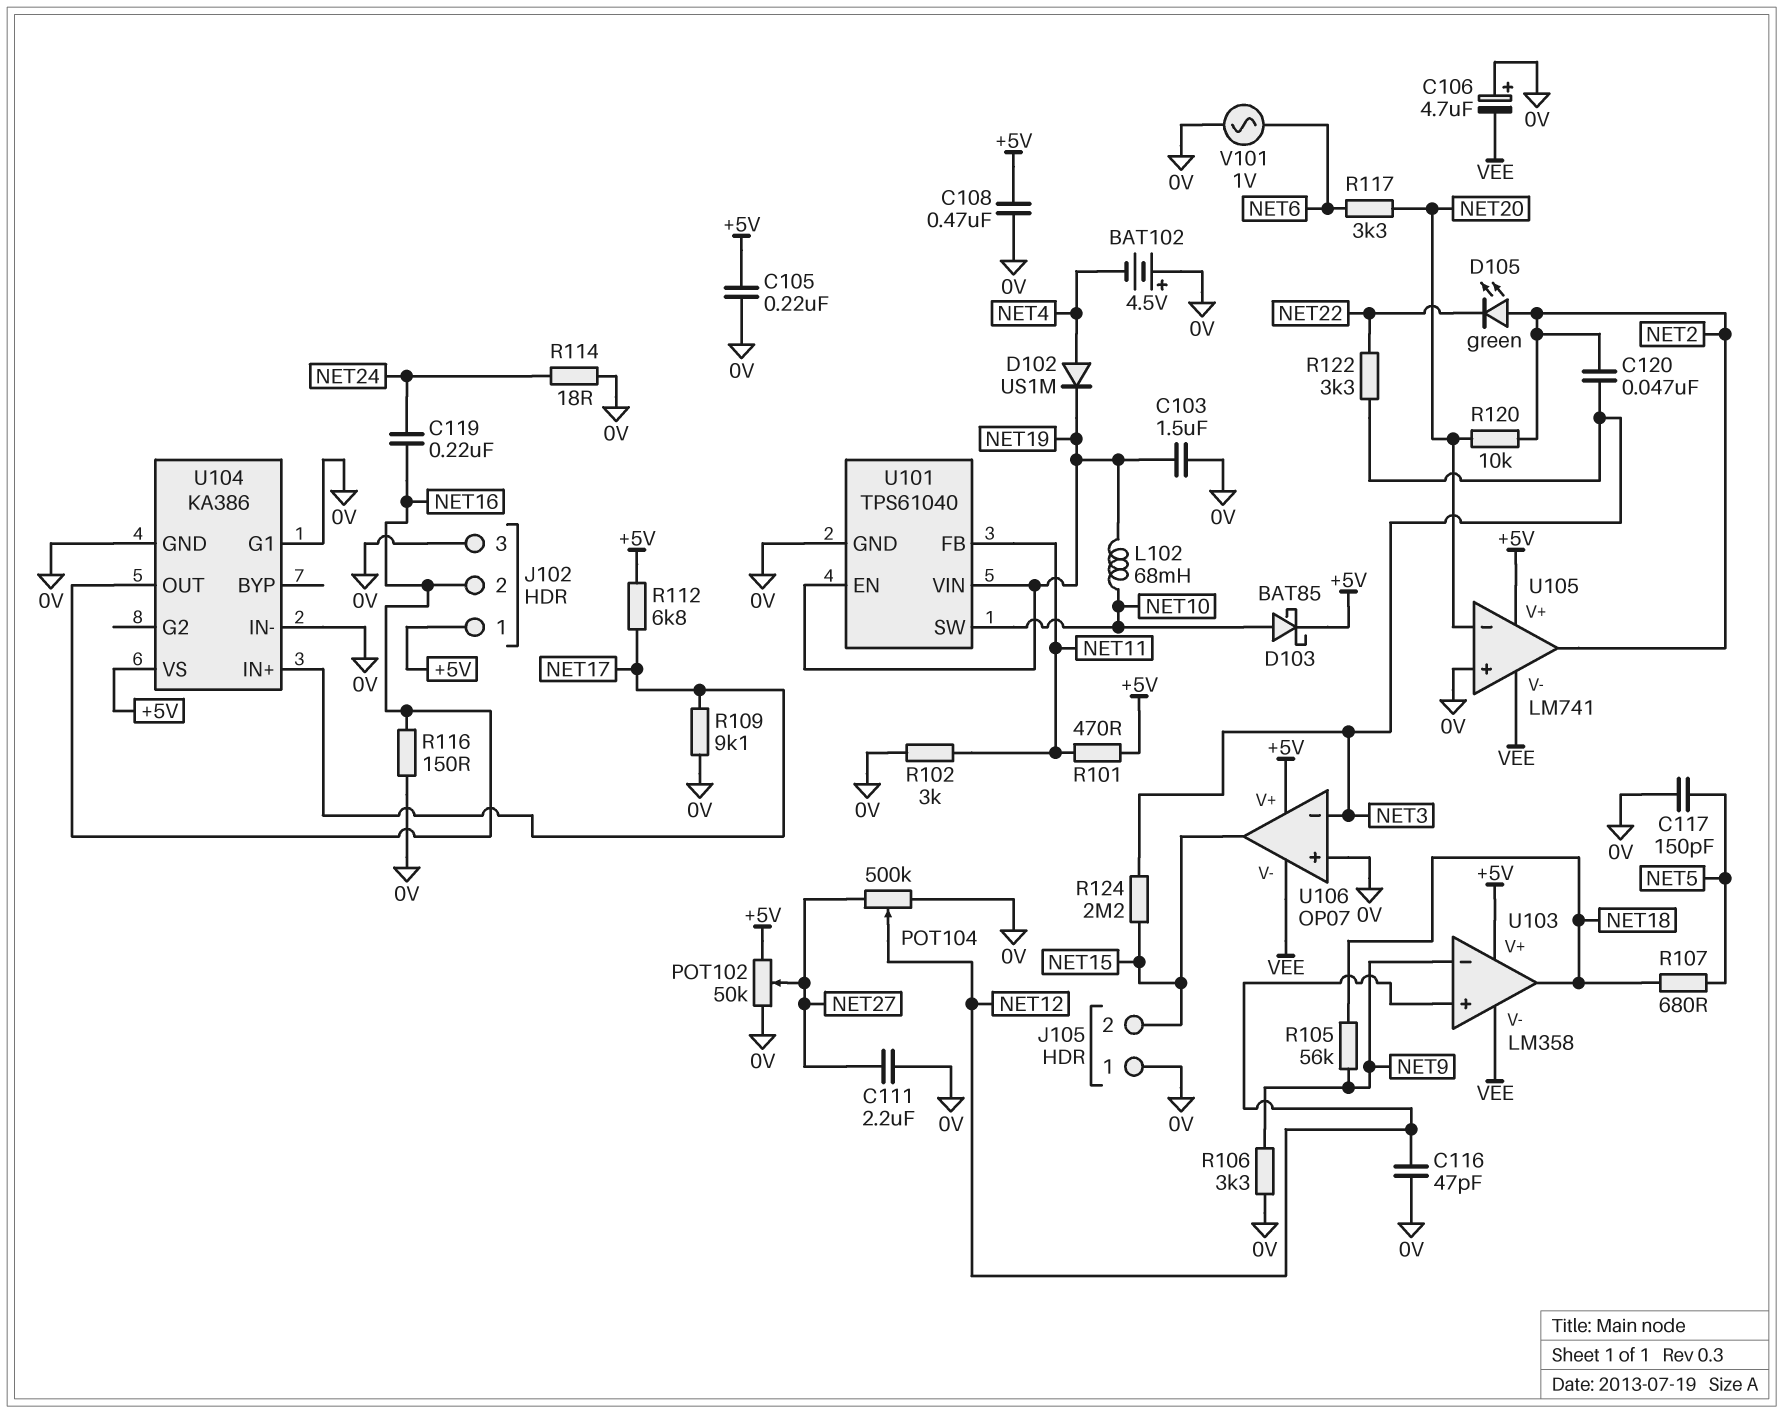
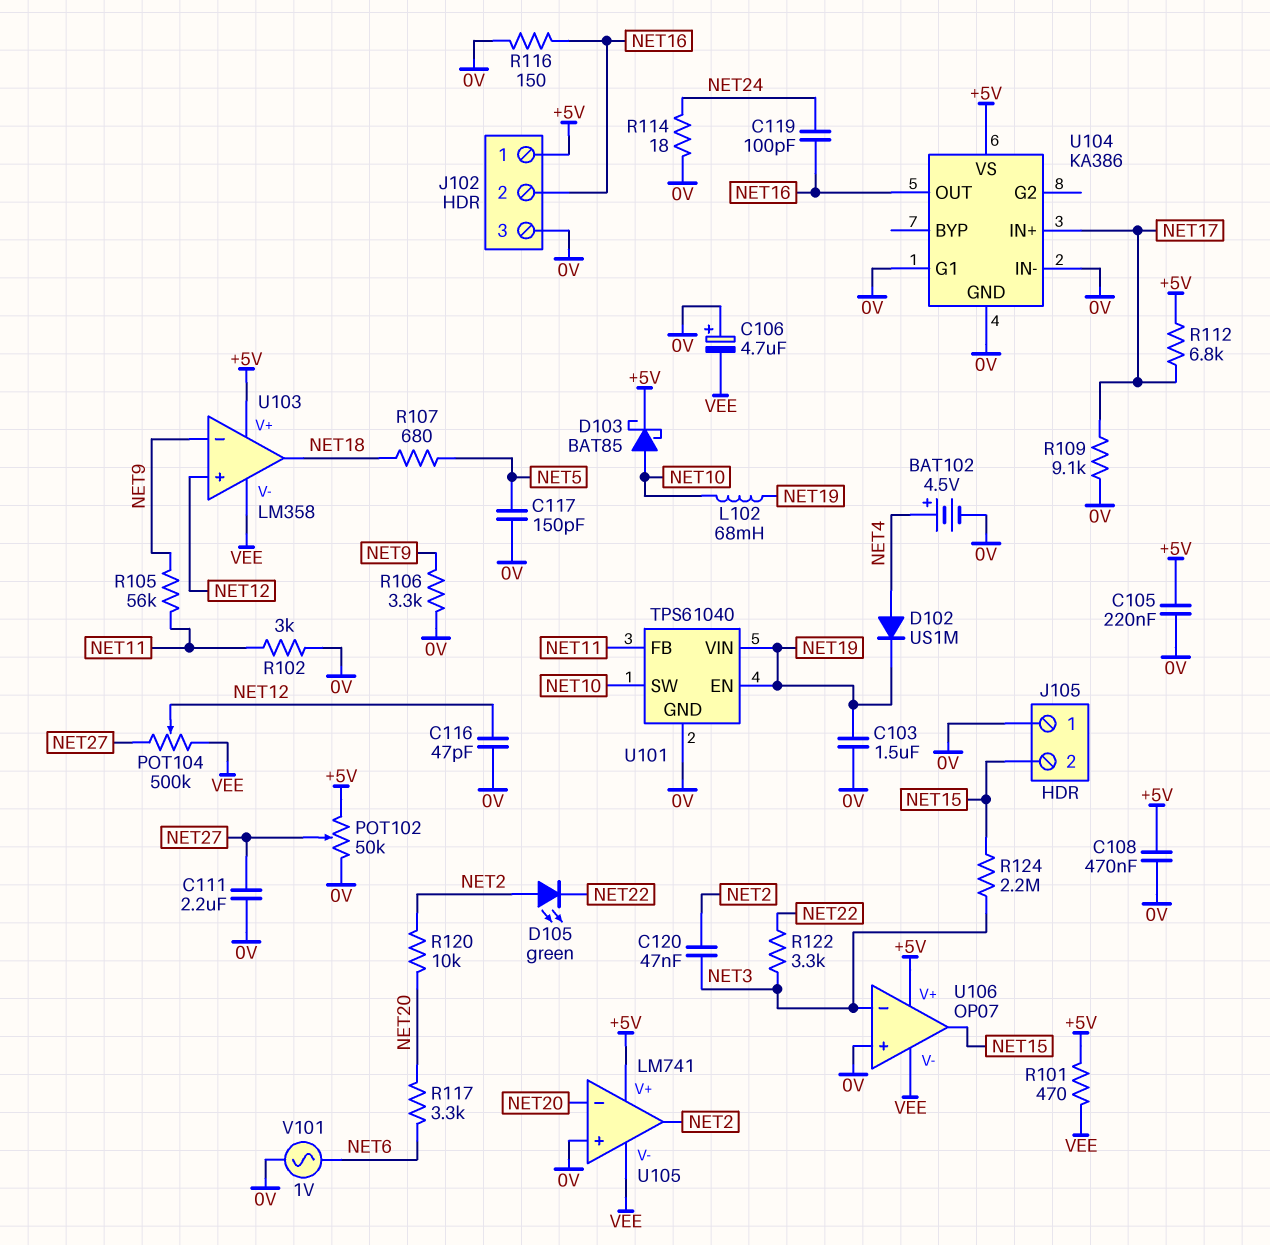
BAT102: 4.5V (plus 0V, minus NET4) -> 4.5V (plus NET4, minus 0V)
C119: 220nF (NET16, NET24) -> 100pF (NET16, NET24)
POT104: 500k (0V, NET27, wiper NET12) -> 500k (NET27, VEE, wiper NET12)
R101: 470 (+5V, NET11) -> 470 (+5V, VEE)
R105: 56k (NET9, NET18) -> 56k (NET9, NET11)

